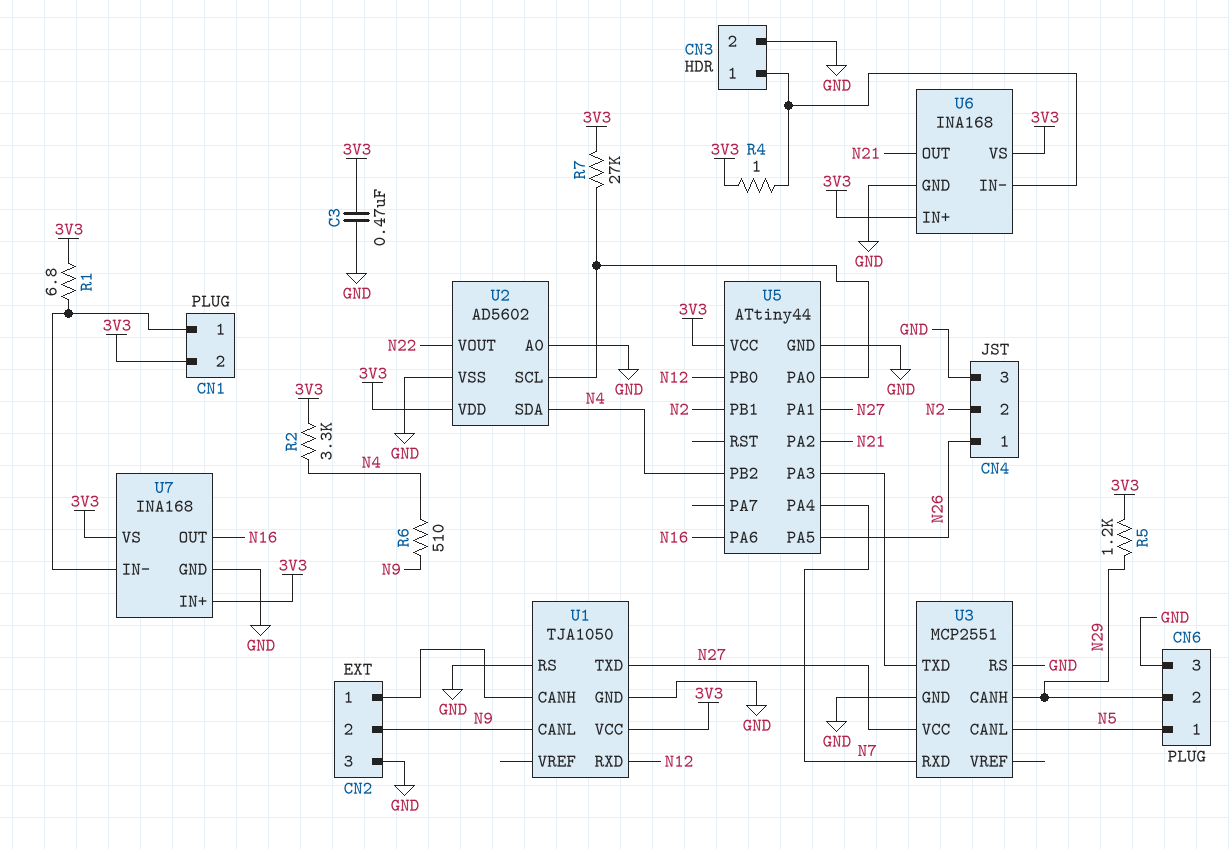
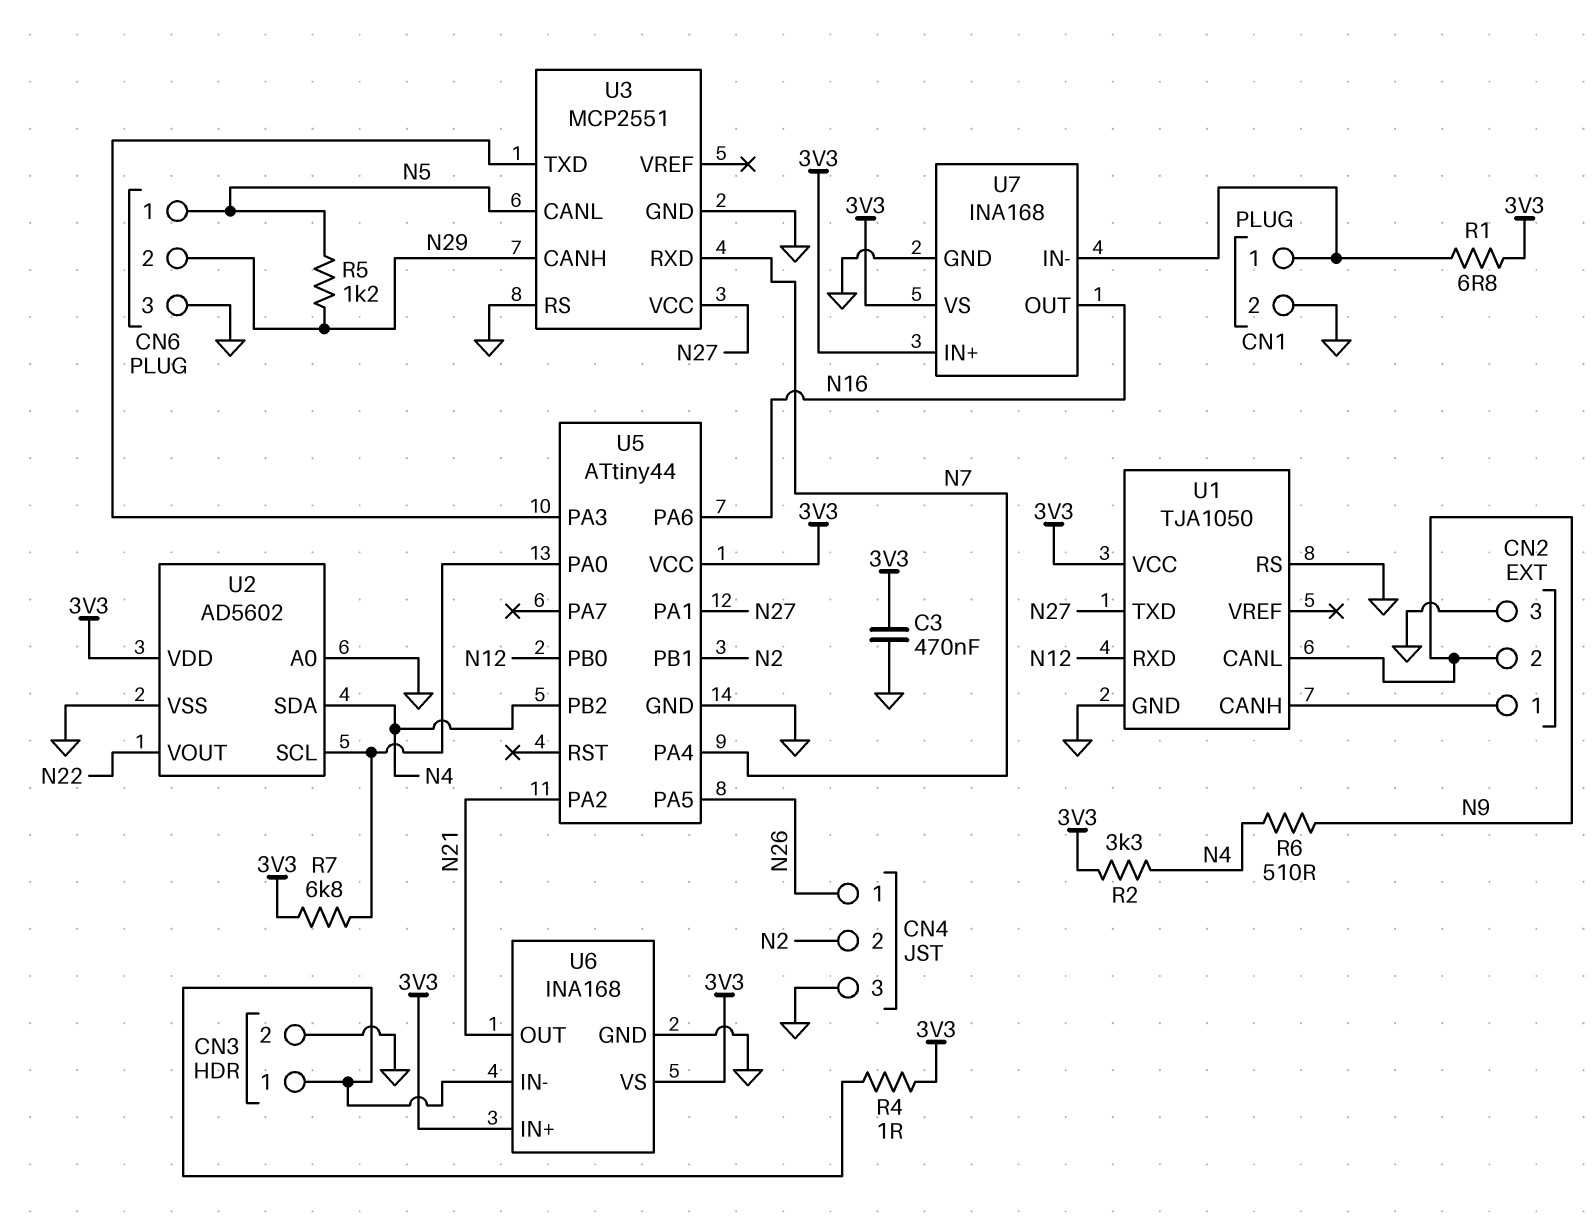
CN1 pin 2: 3V3 -> GND
R5: 1.2k (3V3, N29) -> 1.2k (N5, N29)
R7: 27k (3V3, U2/SCL) -> 6.8k (3V3, U2/SCL)

